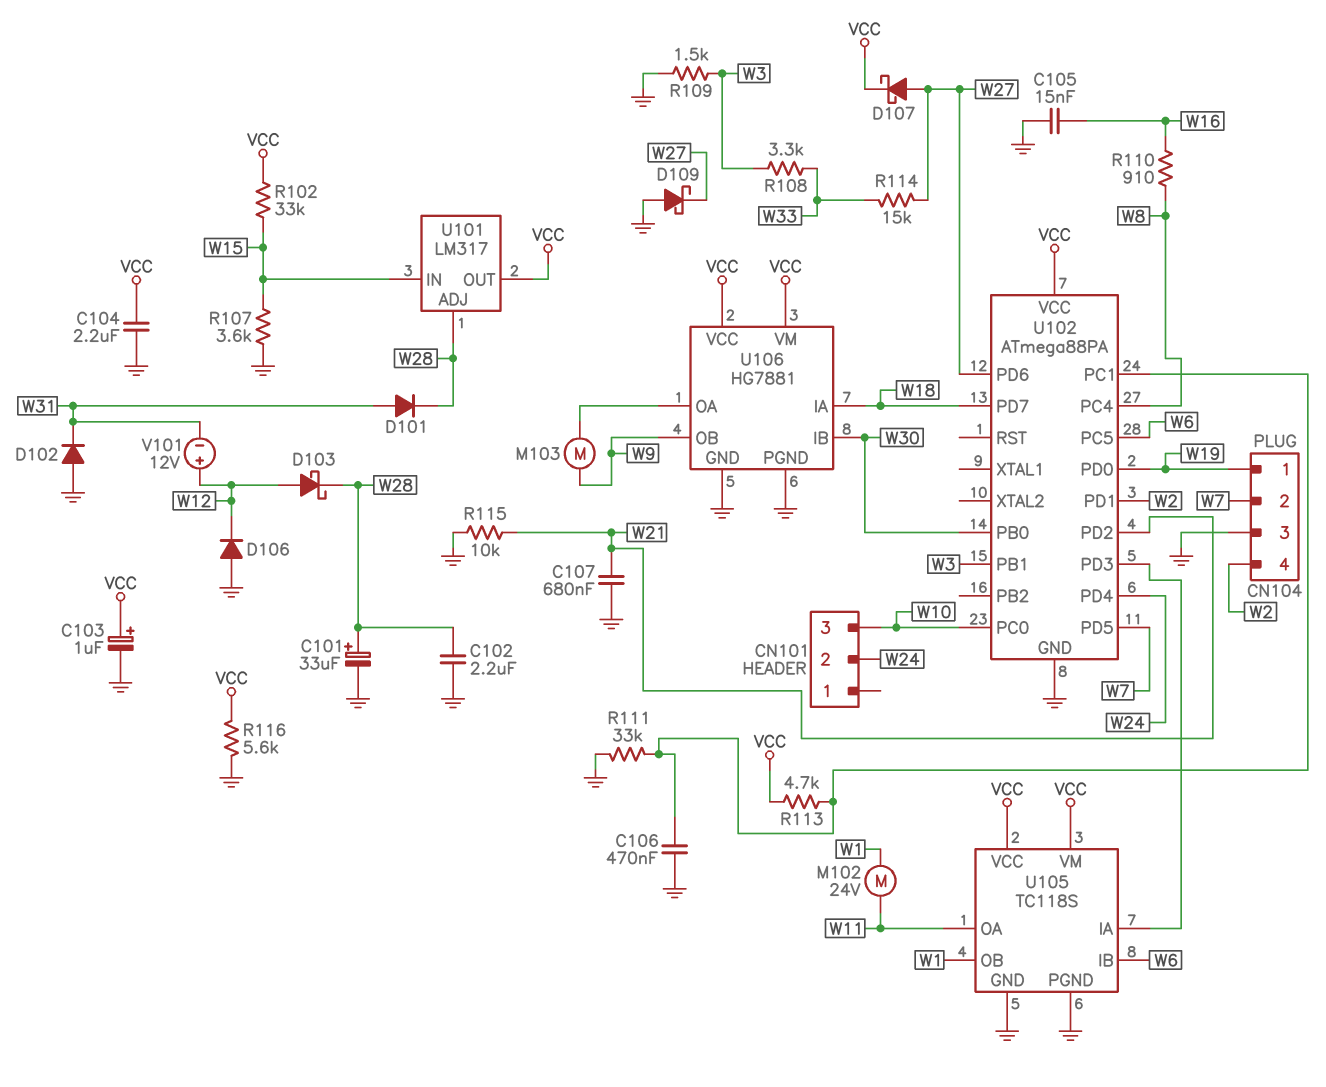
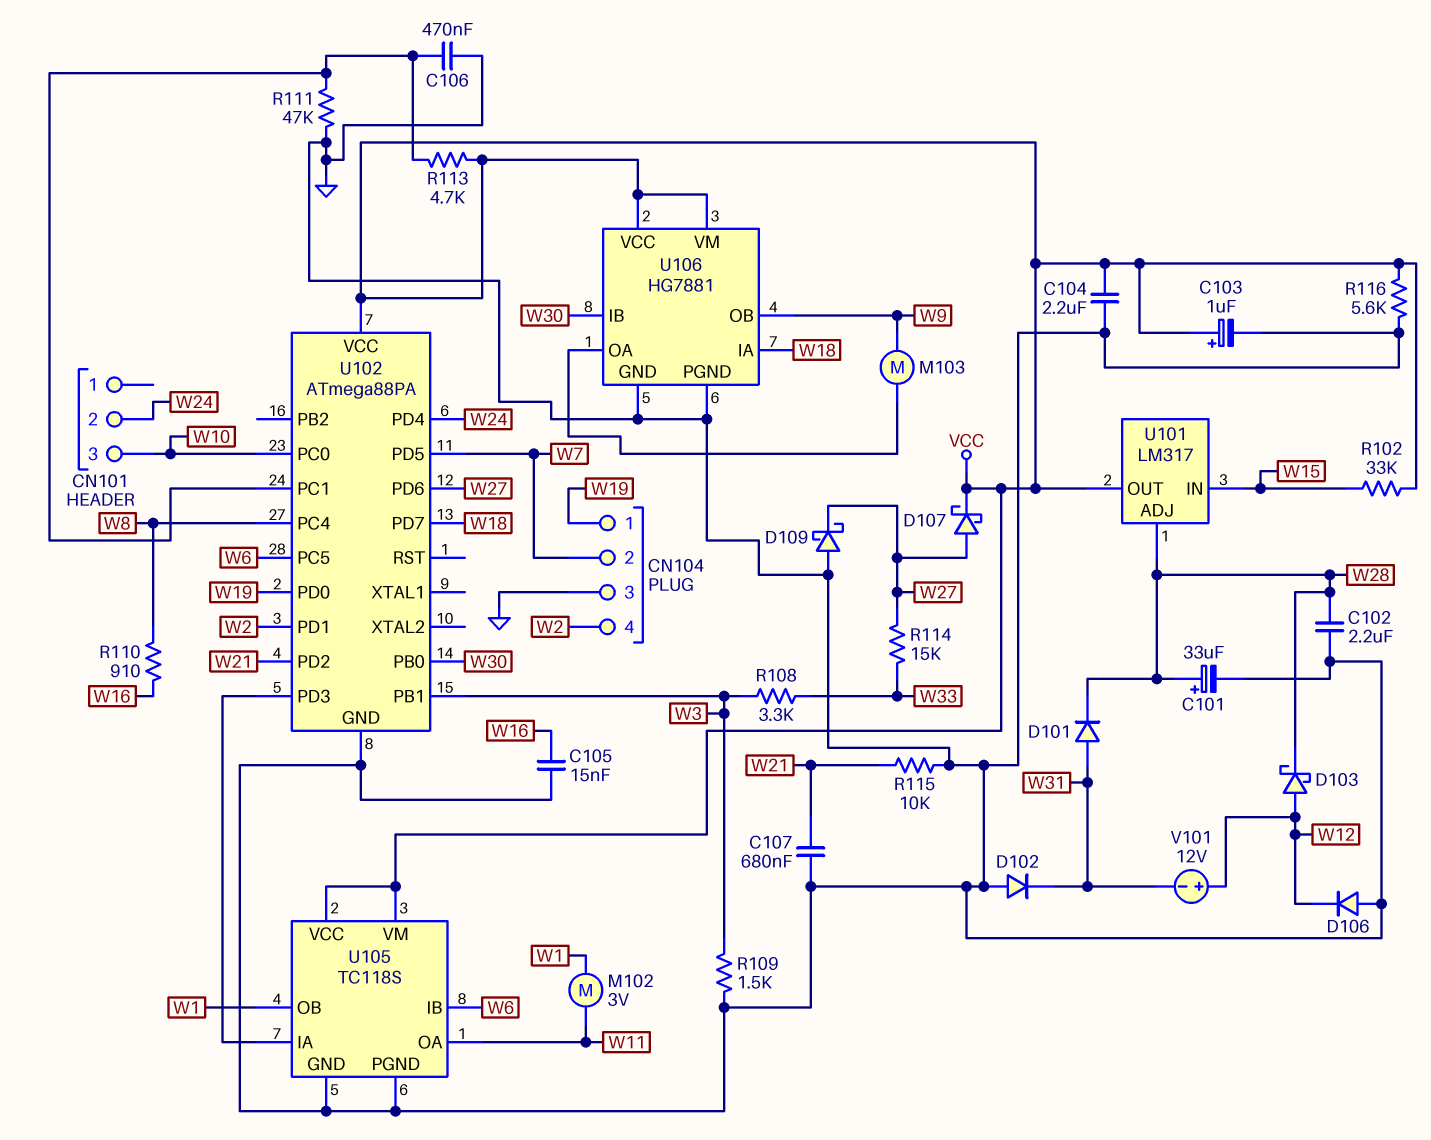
M102: motor 24V (W1, W11) -> motor 3V (W1, W11)
R107: 3.6k (GND, W15) -> none
R111: 33k (GND, U102/PC1) -> 47k (GND, U102/PC1)

